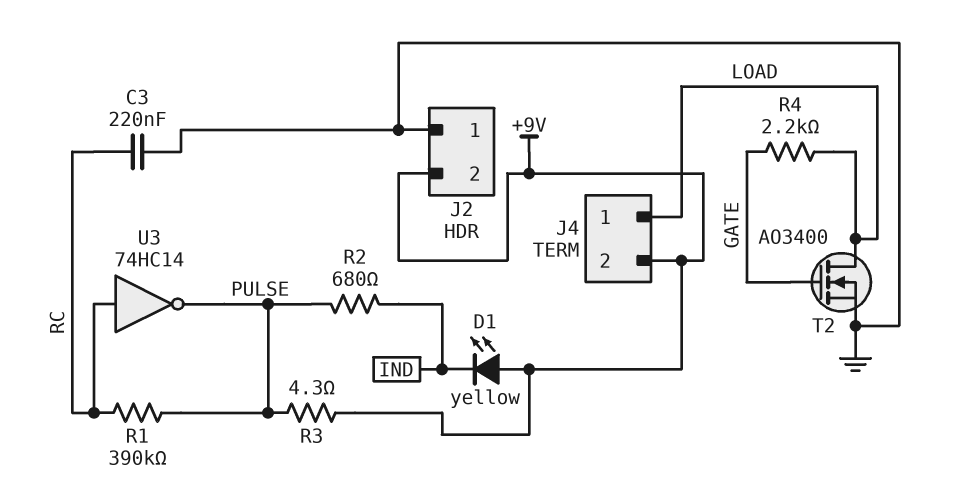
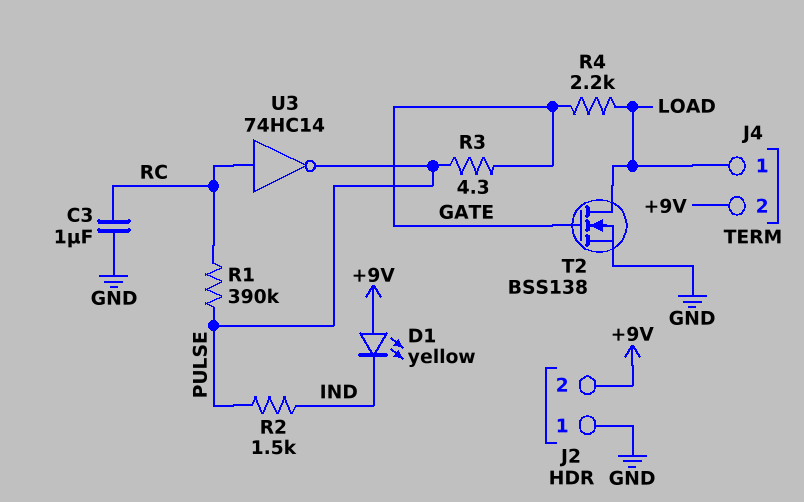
C3: 220nF (GND, RC) -> 1uF (GND, RC)
R2: 680 (IND, PULSE) -> 1.5k (IND, PULSE)
R3: 4.3 (+9V, PULSE) -> 4.3 (GATE, PULSE)
T2: NMOS AO3400 (G GATE, D LOAD, S GND) -> NMOS BSS138 (G GATE, D LOAD, S GND)

